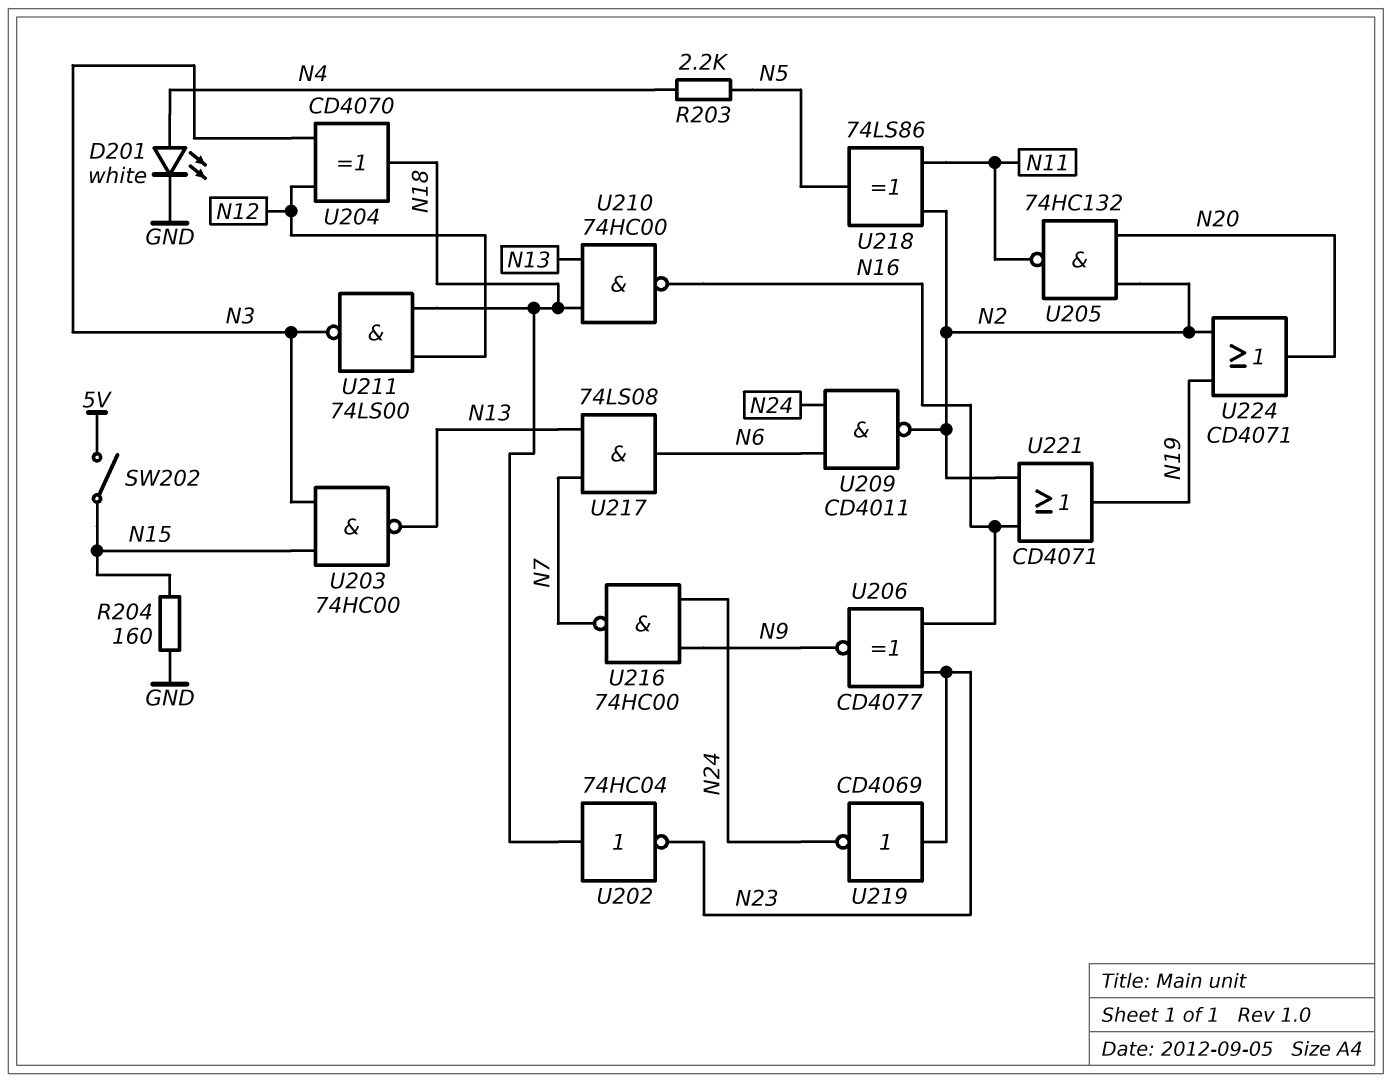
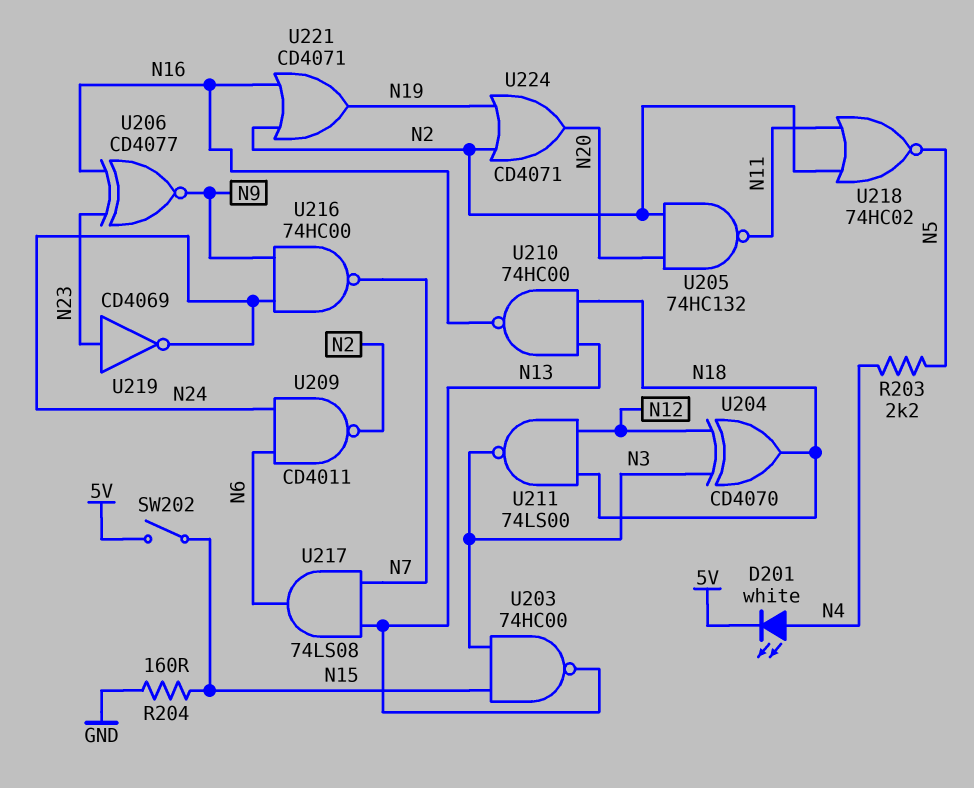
D201: LED white (A N4, K GND) -> LED white (A N4, K 5V)
U202: NOT 74HC04 (in N18, out N23) -> none
U218: XOR 74LS86 (in N2, in N11, out N5) -> NOR 74HC02 (in N2, in N11, out N5)

